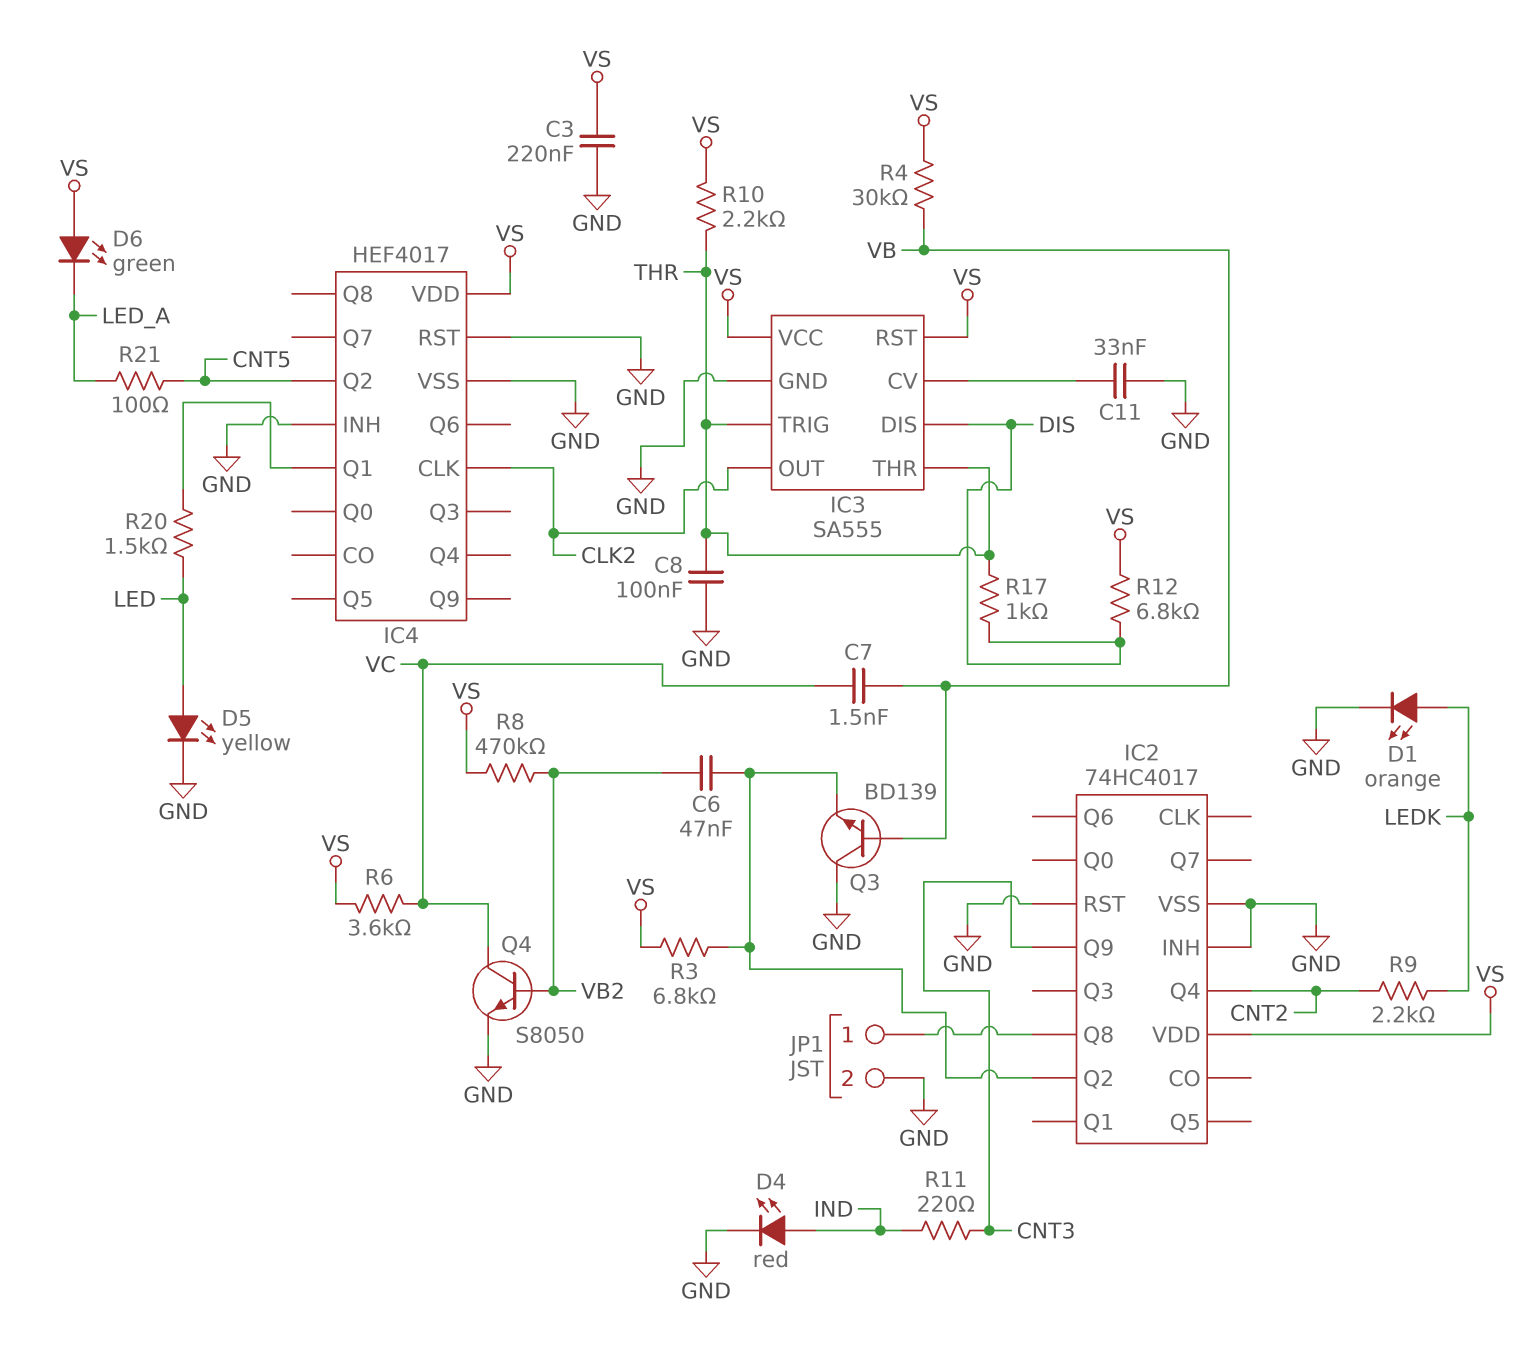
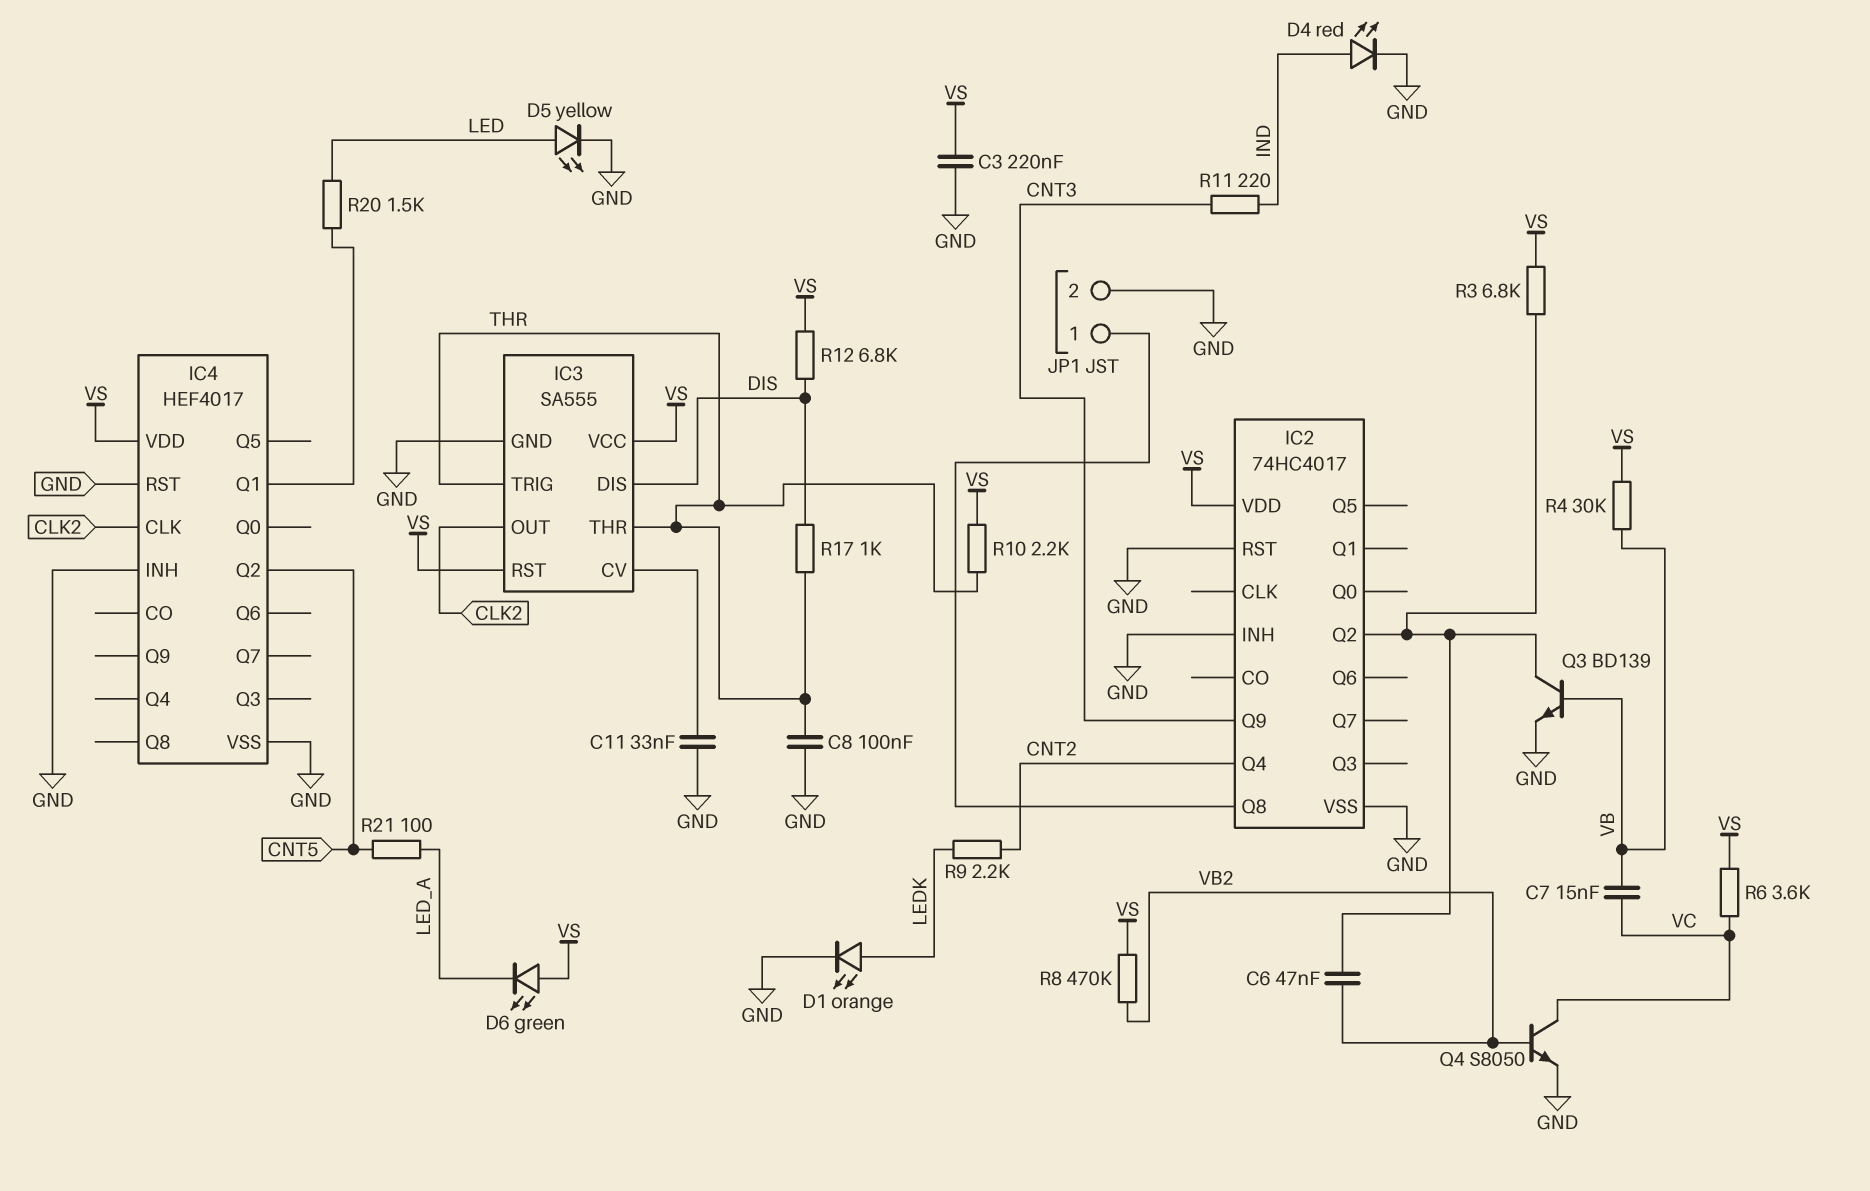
C7: 1.5nF (VB, VC) -> 15nF (VB, VC)
Q3: NPN BD139 (B VB, C GND, E IC2/Q2) -> NPN BD139 (B VB, C IC2/Q2, E GND)

